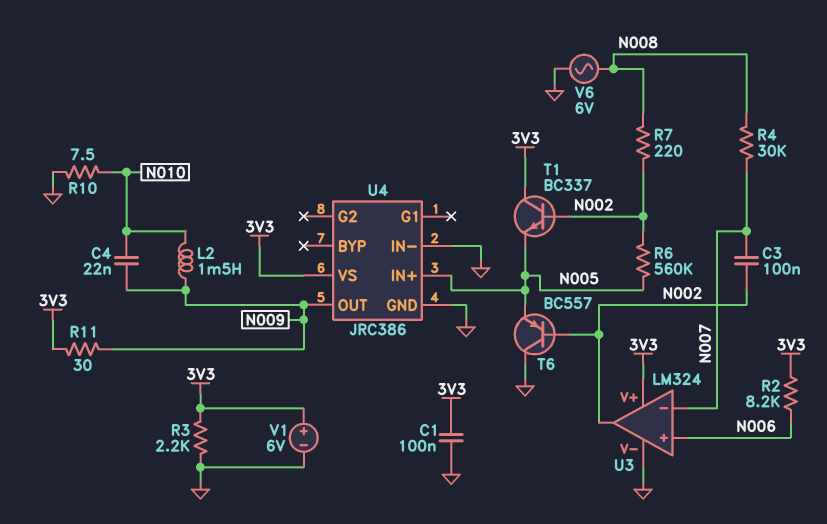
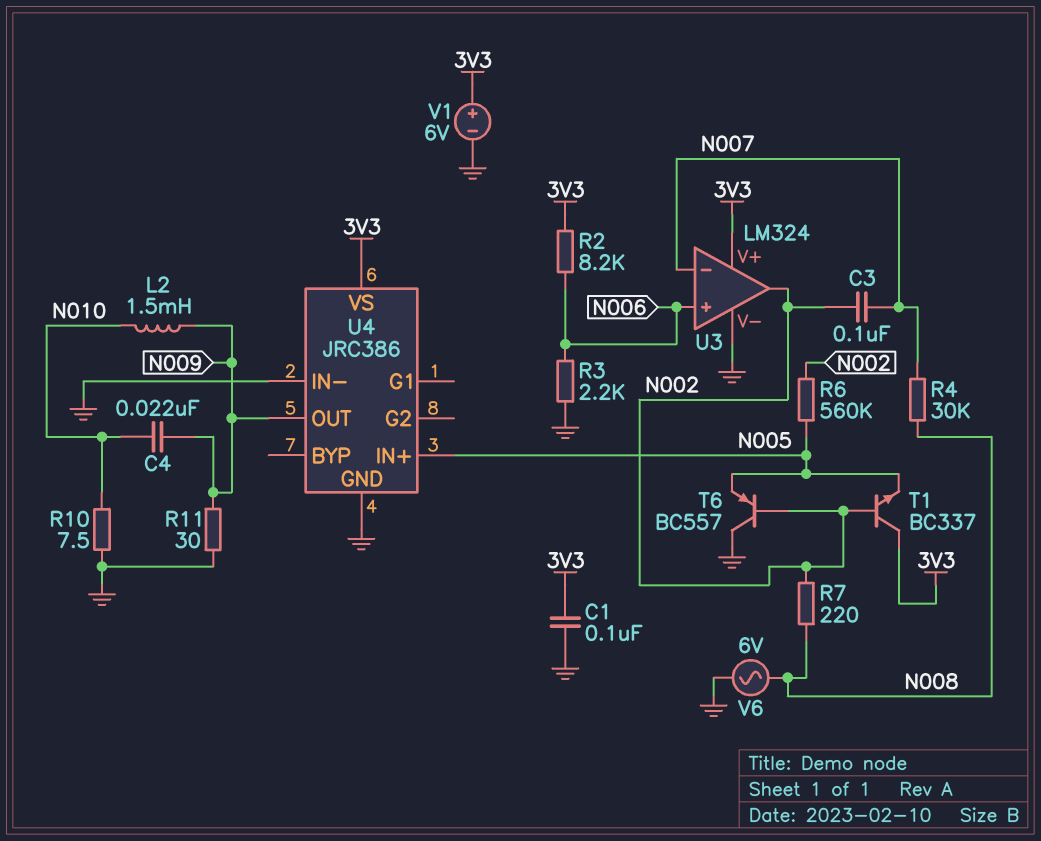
R3: 2.2k (3V3, GND) -> 2.2k (GND, N006)
R11: 30 (3V3, N009) -> 30 (GND, N009)

